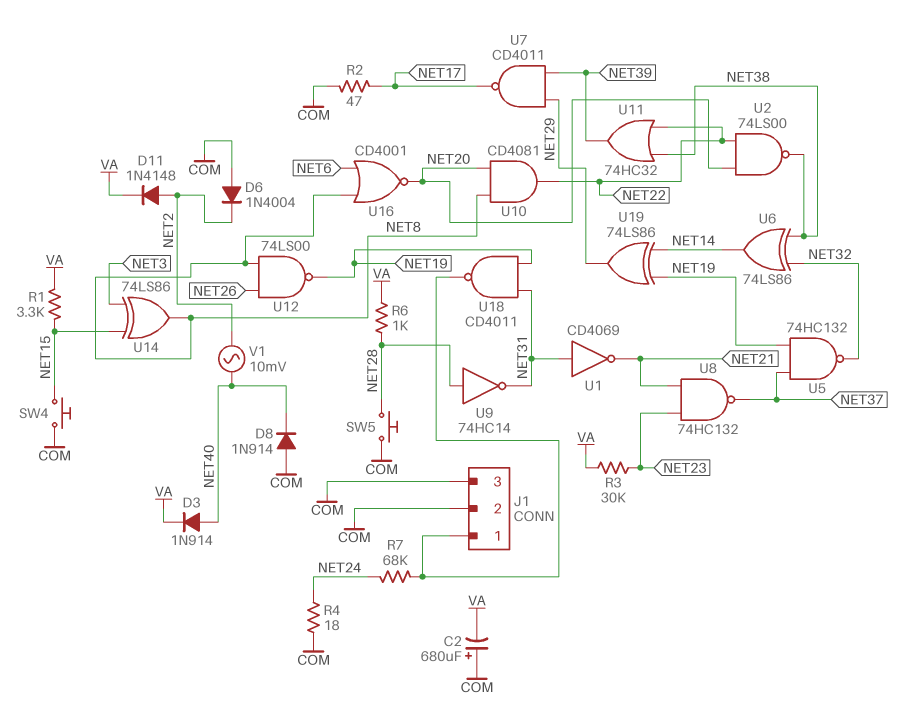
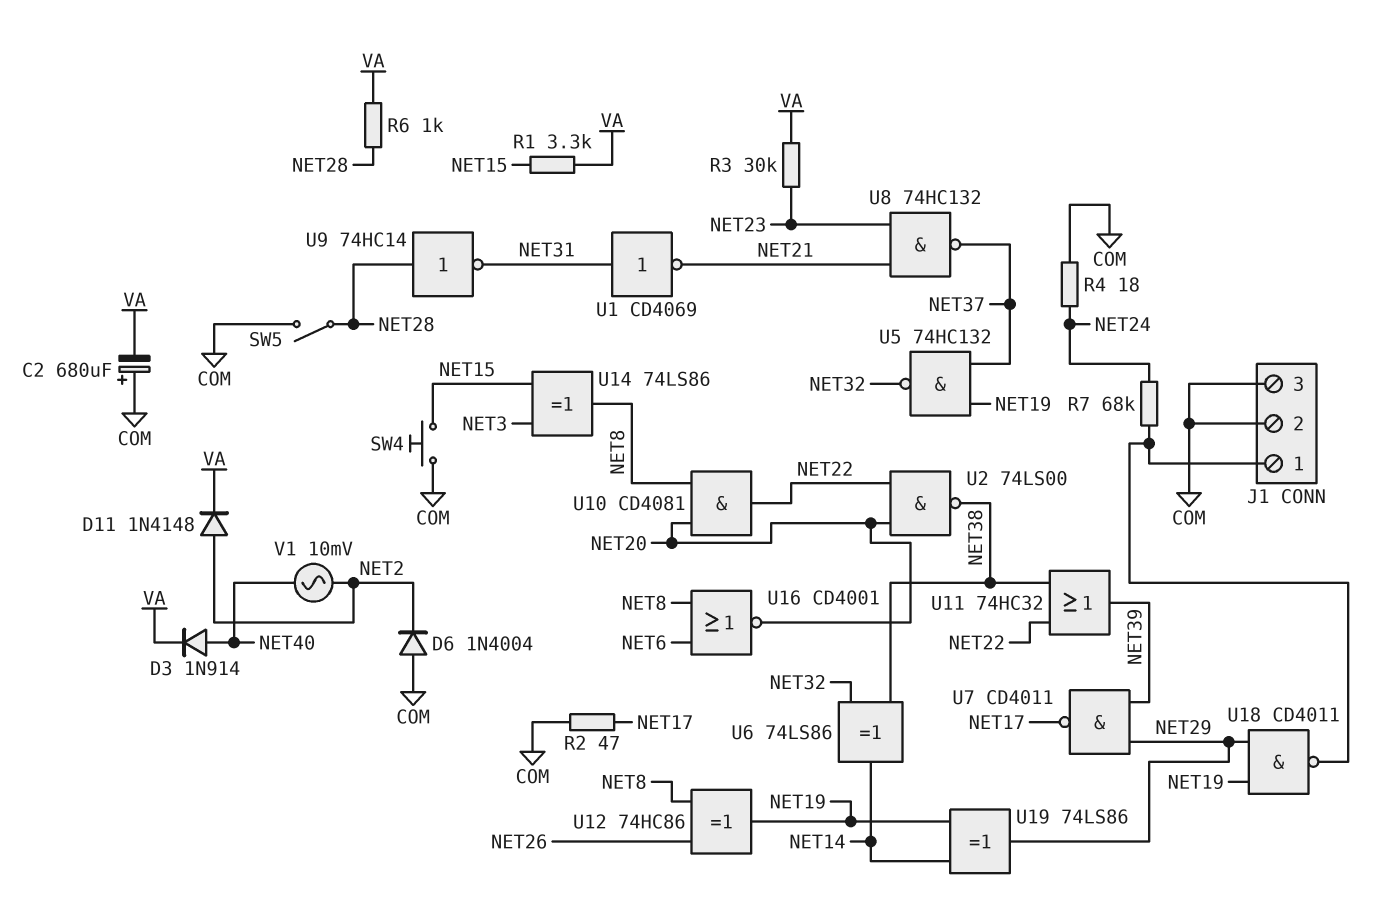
D8: diode 1N914 (A COM, K NET40) -> none
SW5: button (COM, NET28) -> switch (COM, NET28)
U12: NAND 74LS00 (in NET8, in NET26, out NET19) -> XOR 74HC86 (in NET8, in NET26, out NET19)
U18: NAND CD4011 (in NET19, in NET31, out J1/1) -> NAND CD4011 (in NET19, in NET29, out J1/1)

